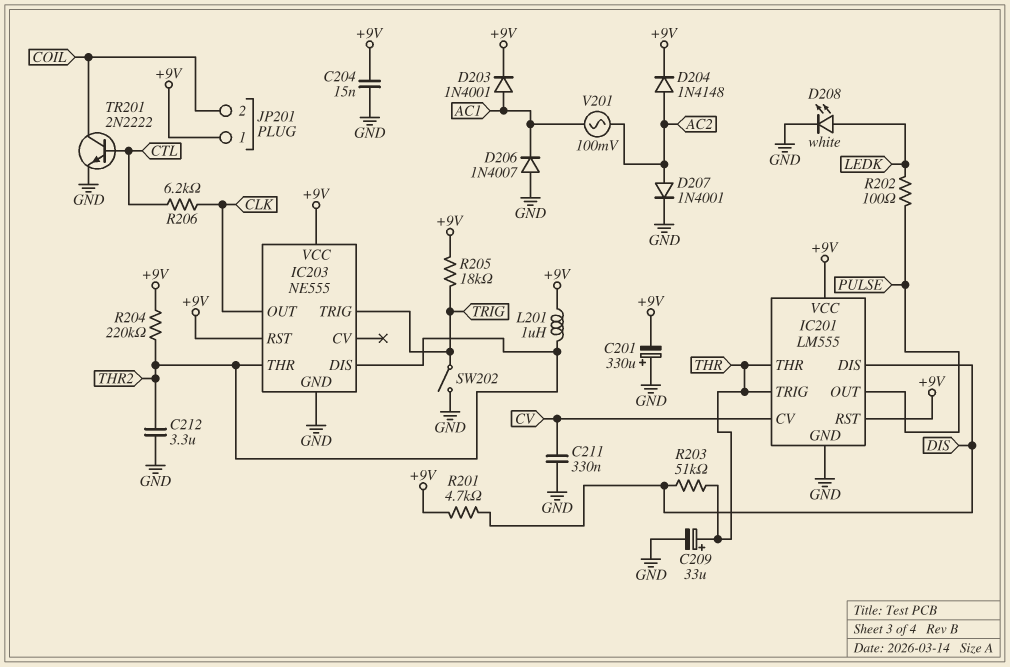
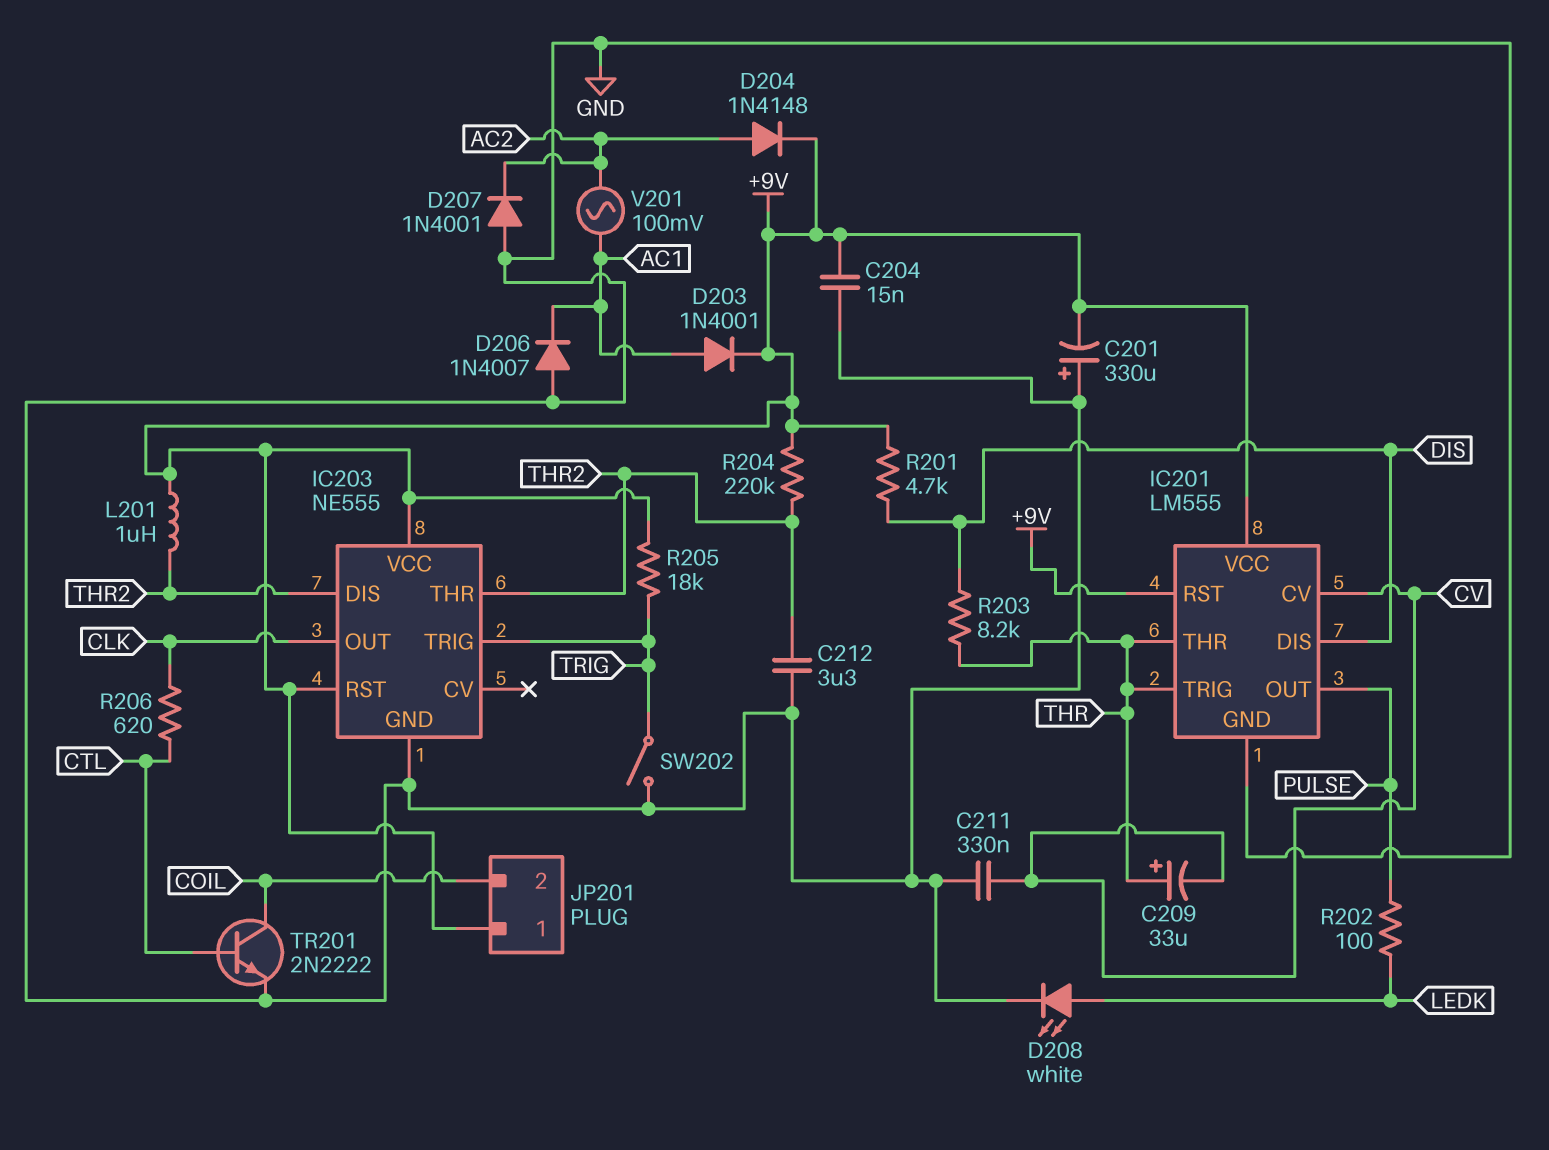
C209: 33uF (plus THR, minus GND) -> 33uF (plus THR, minus CV)
D207: diode 1N4001 (A AC2, K GND) -> diode 1N4001 (A GND, K AC2)
R203: 51k (DIS, THR) -> 8.2k (DIS, THR)
R206: 6.2k (CLK, CTL) -> 620 (CLK, CTL)

